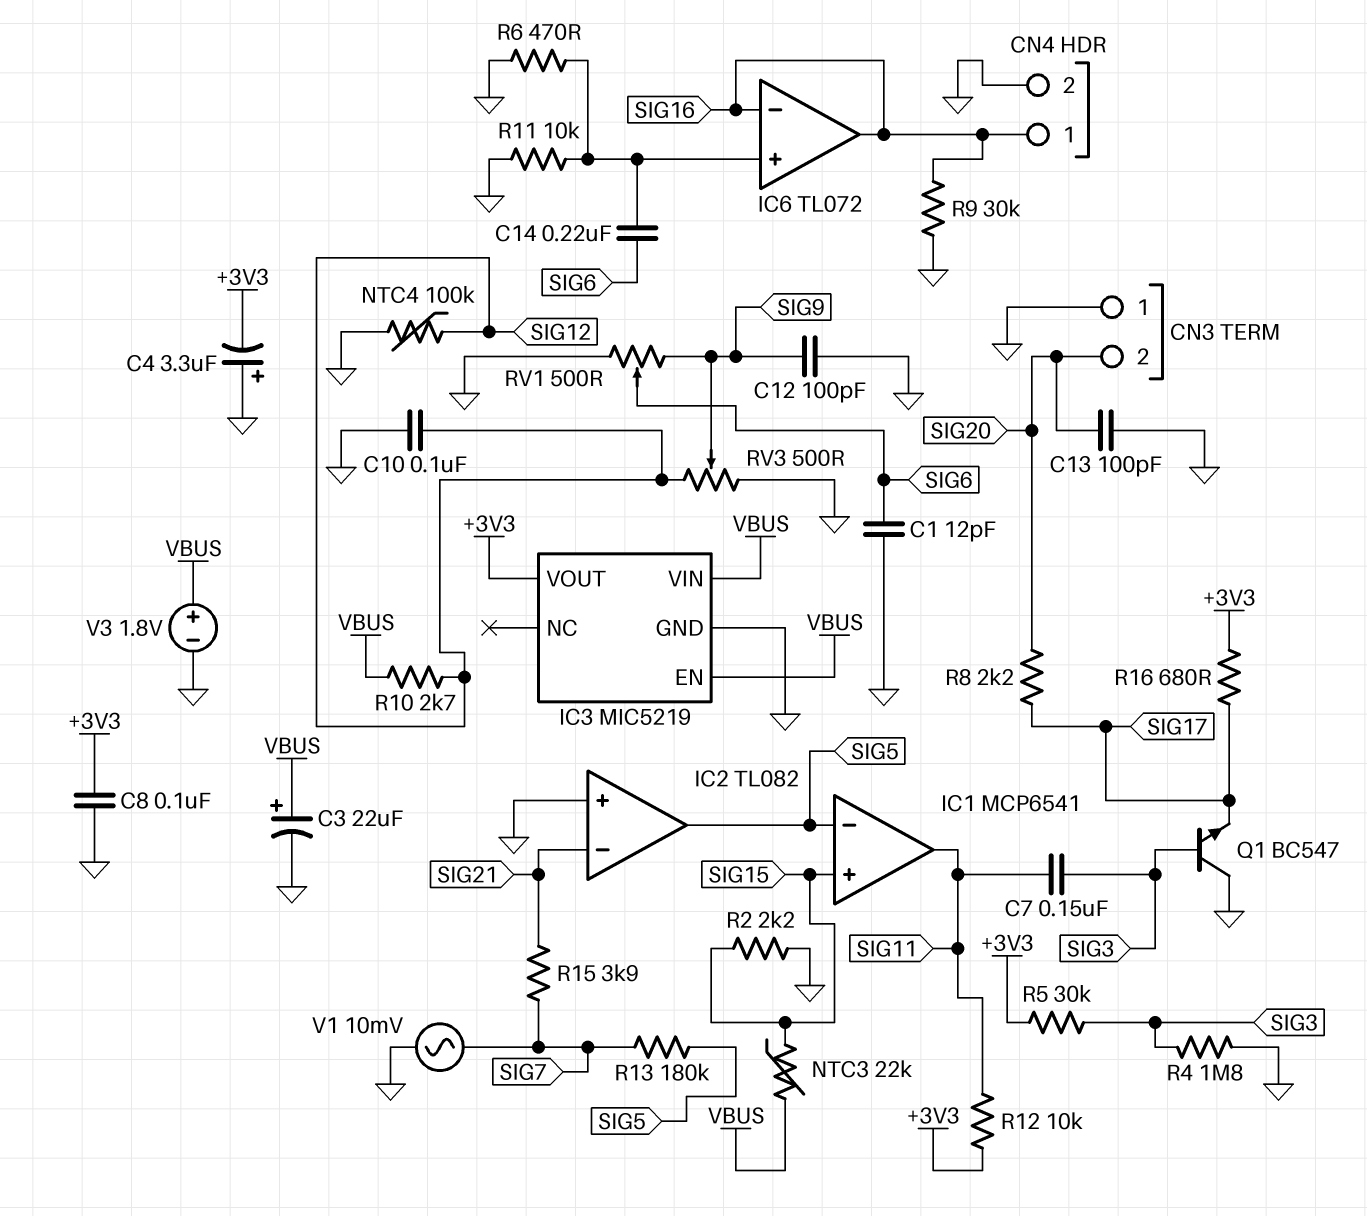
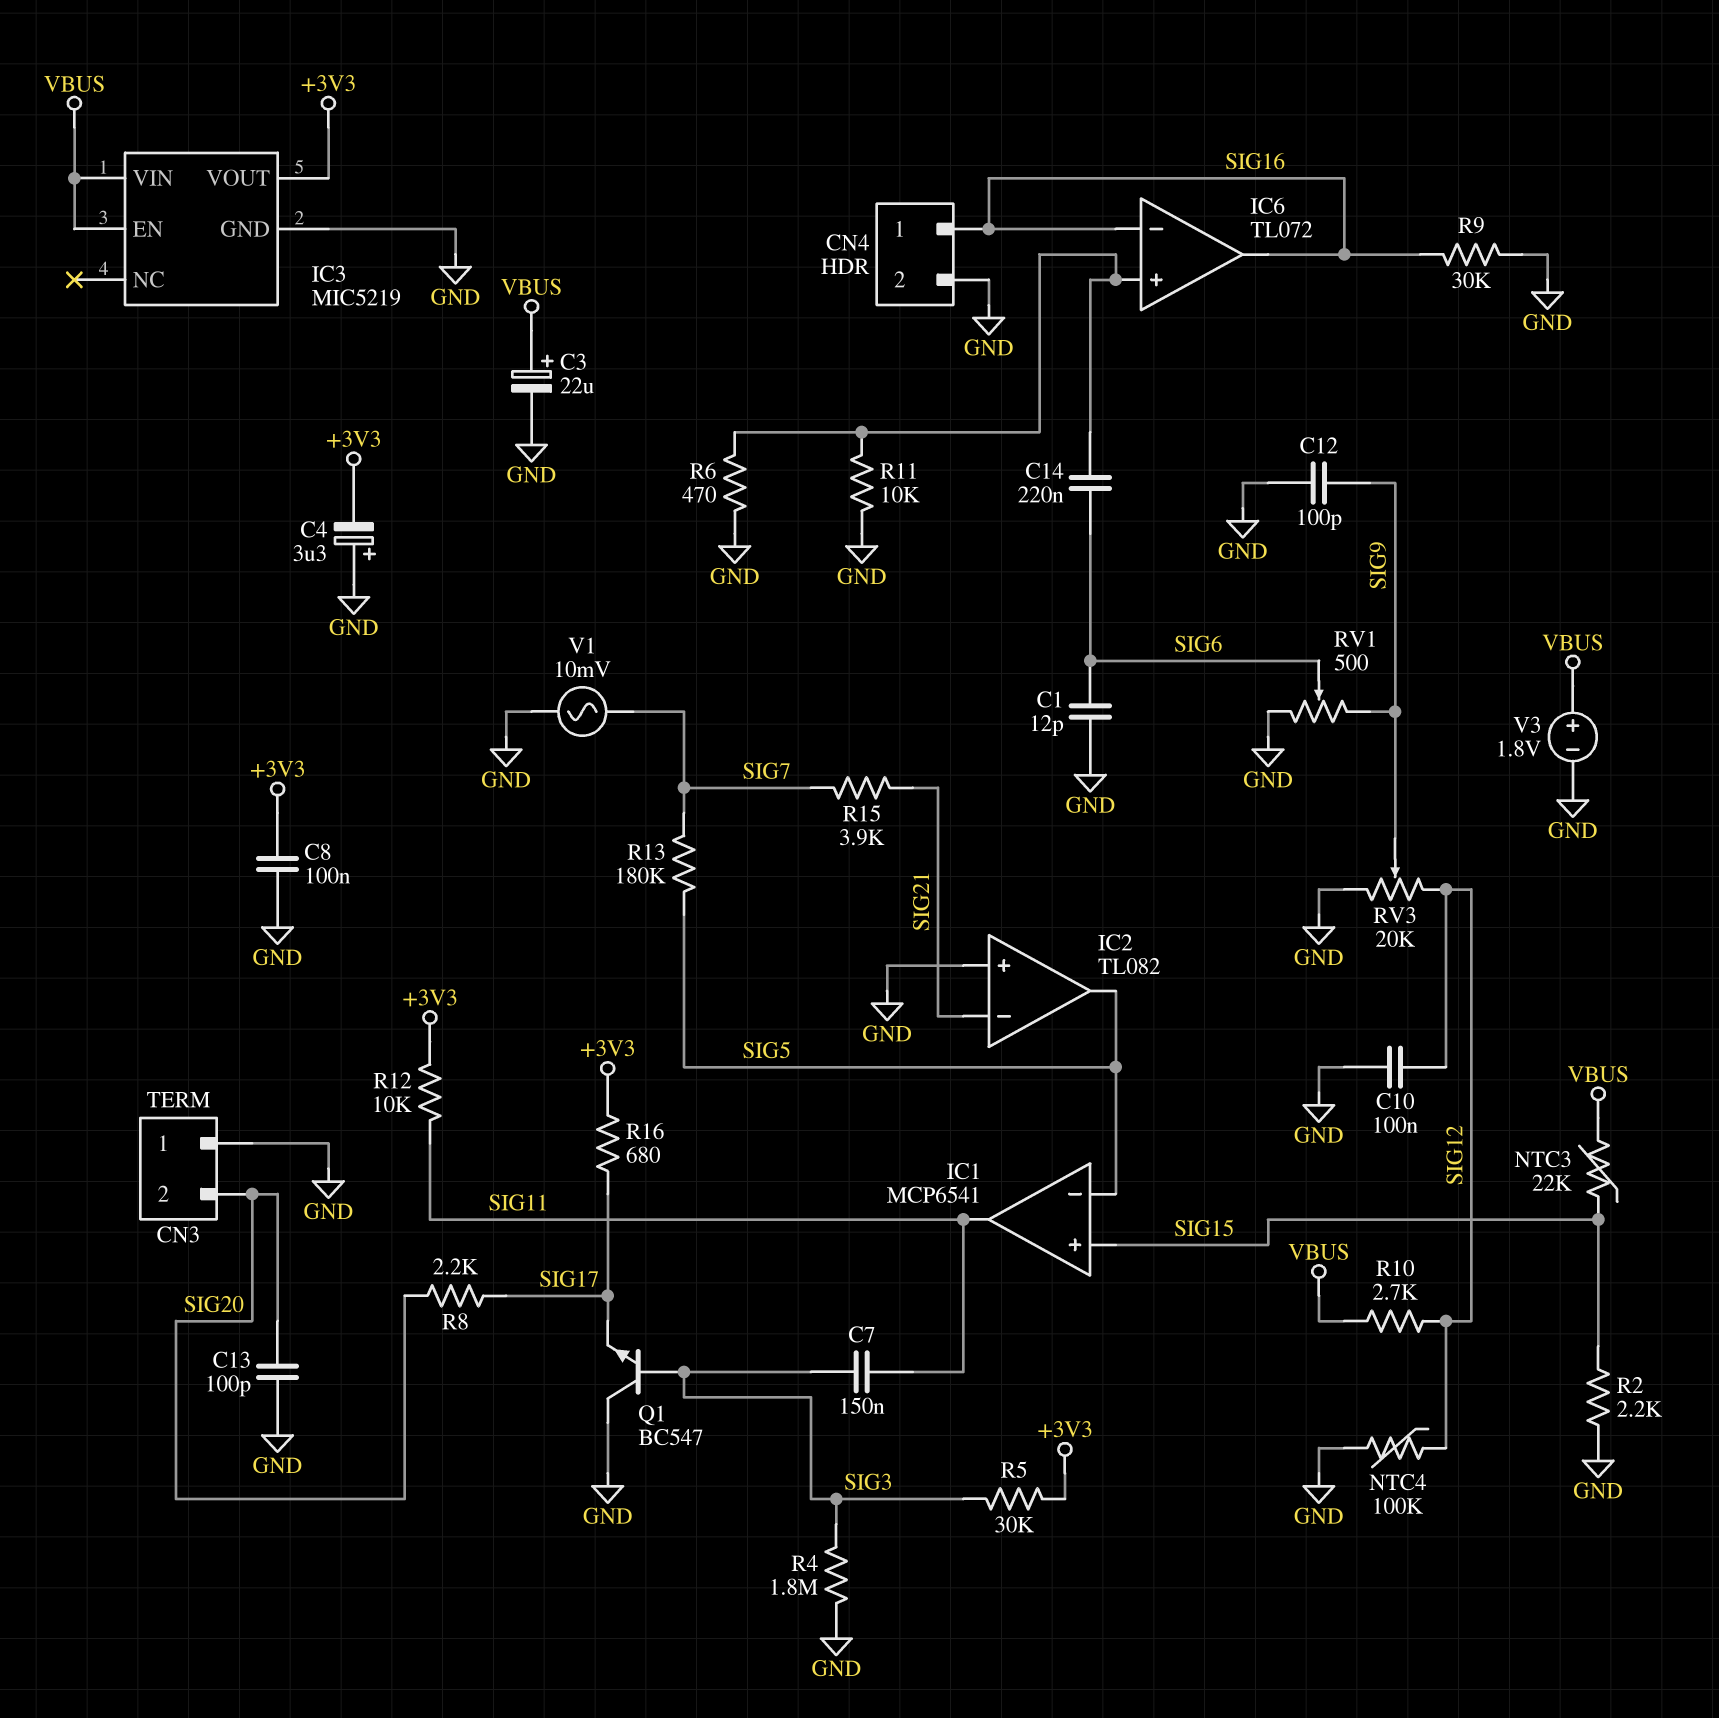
RV3: 500 (GND, SIG12, wiper SIG9) -> 20k (GND, SIG12, wiper SIG9)

